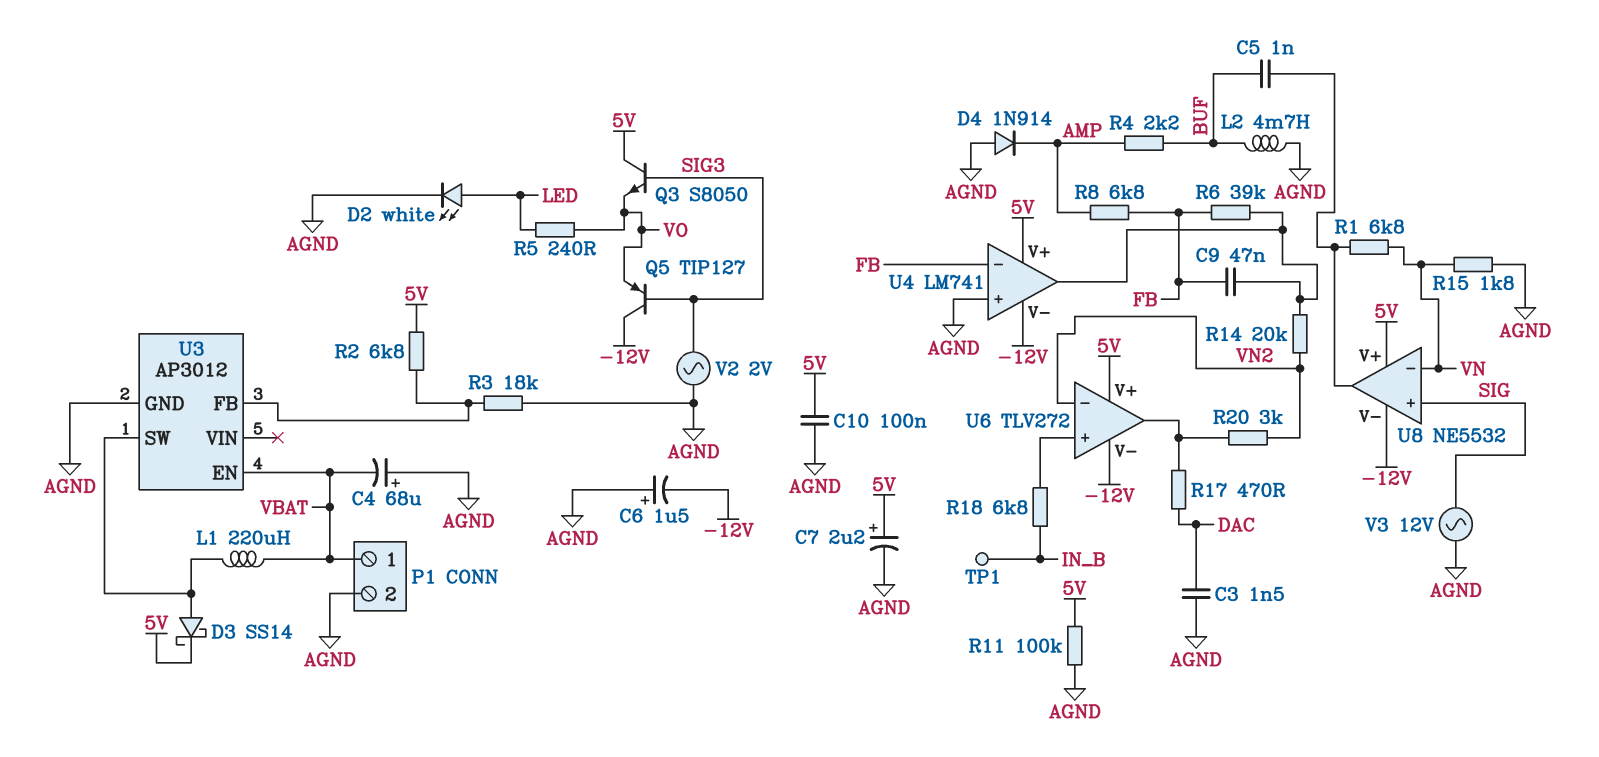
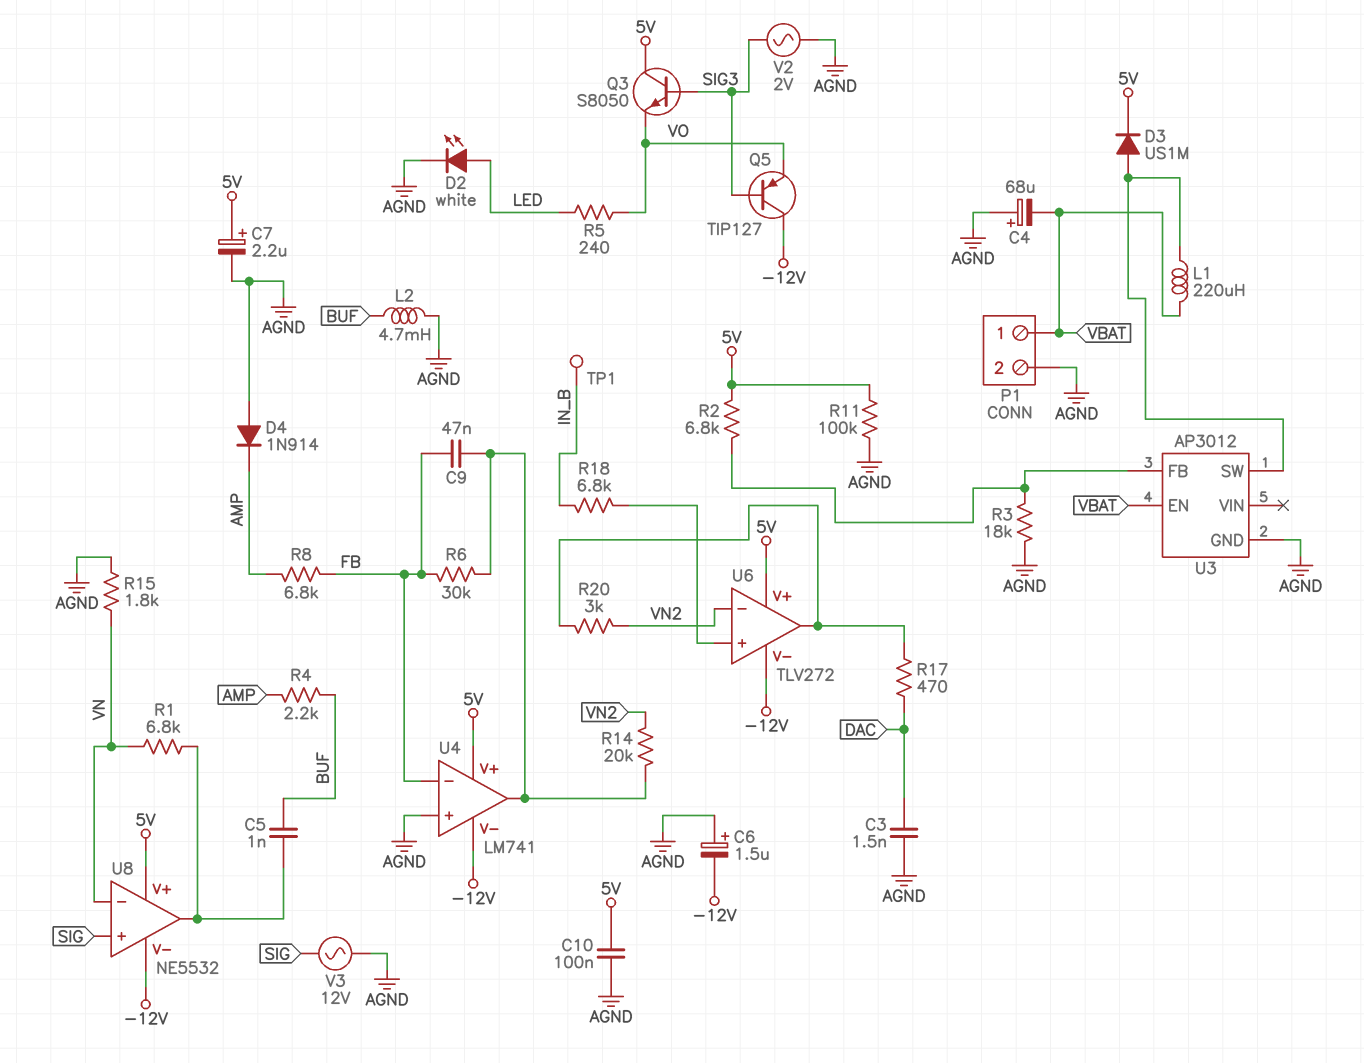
D3: schottky SS14 (A U3/SW, K 5V) -> diode US1M (A U3/SW, K 5V)
R6: 39k (FB, U4/out) -> 30k (FB, U4/out)

